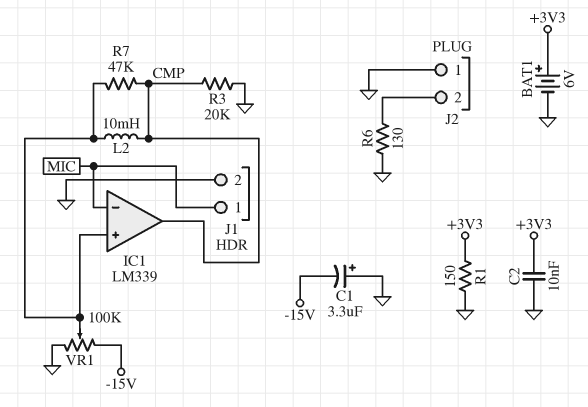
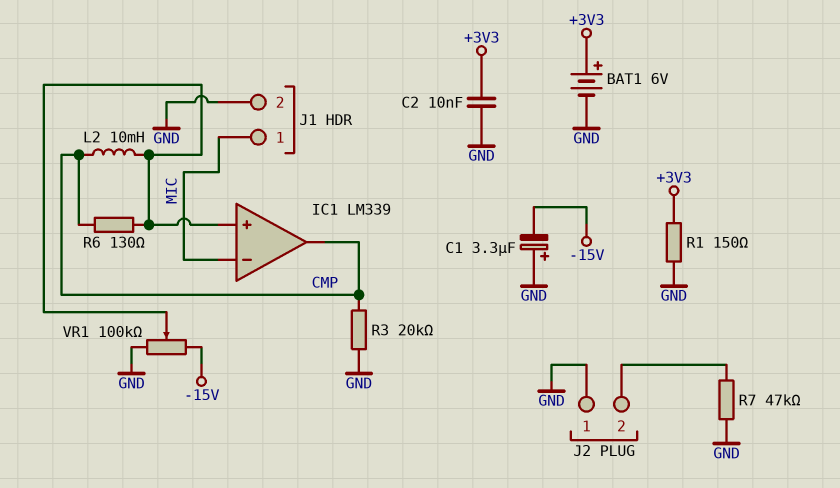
R6: 130 (GND, J2/2) -> 130 (CMP, IC1/in+)
R7: 47k (CMP, IC1/in+) -> 47k (GND, J2/2)

